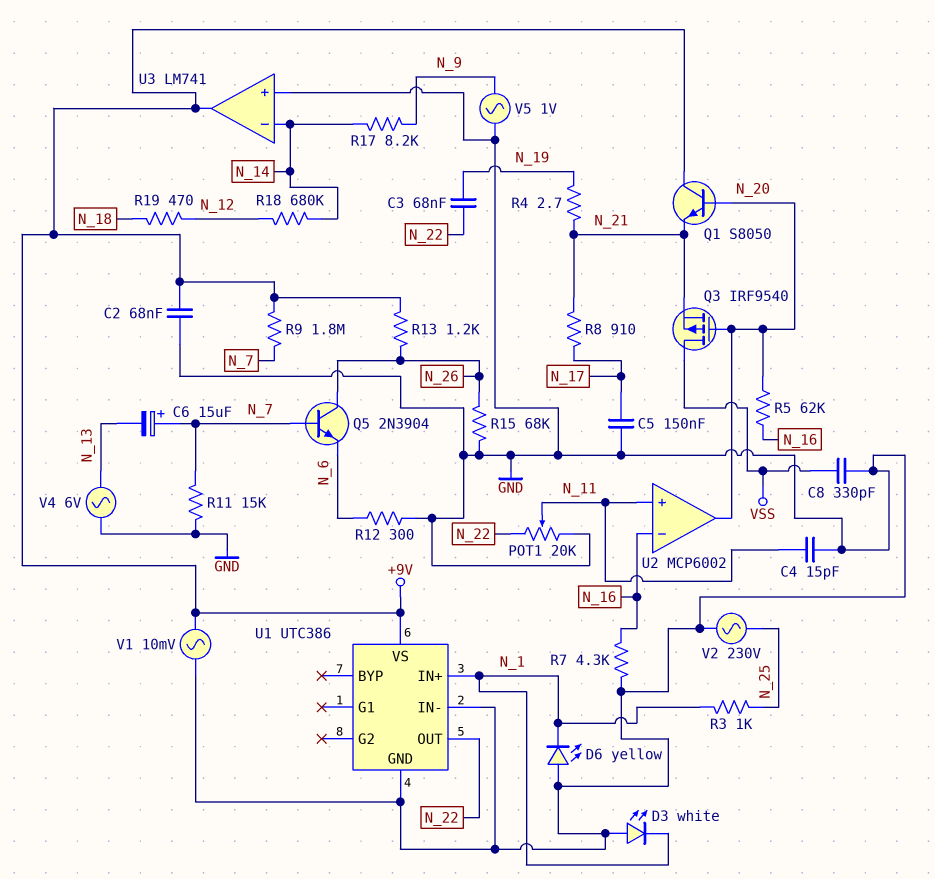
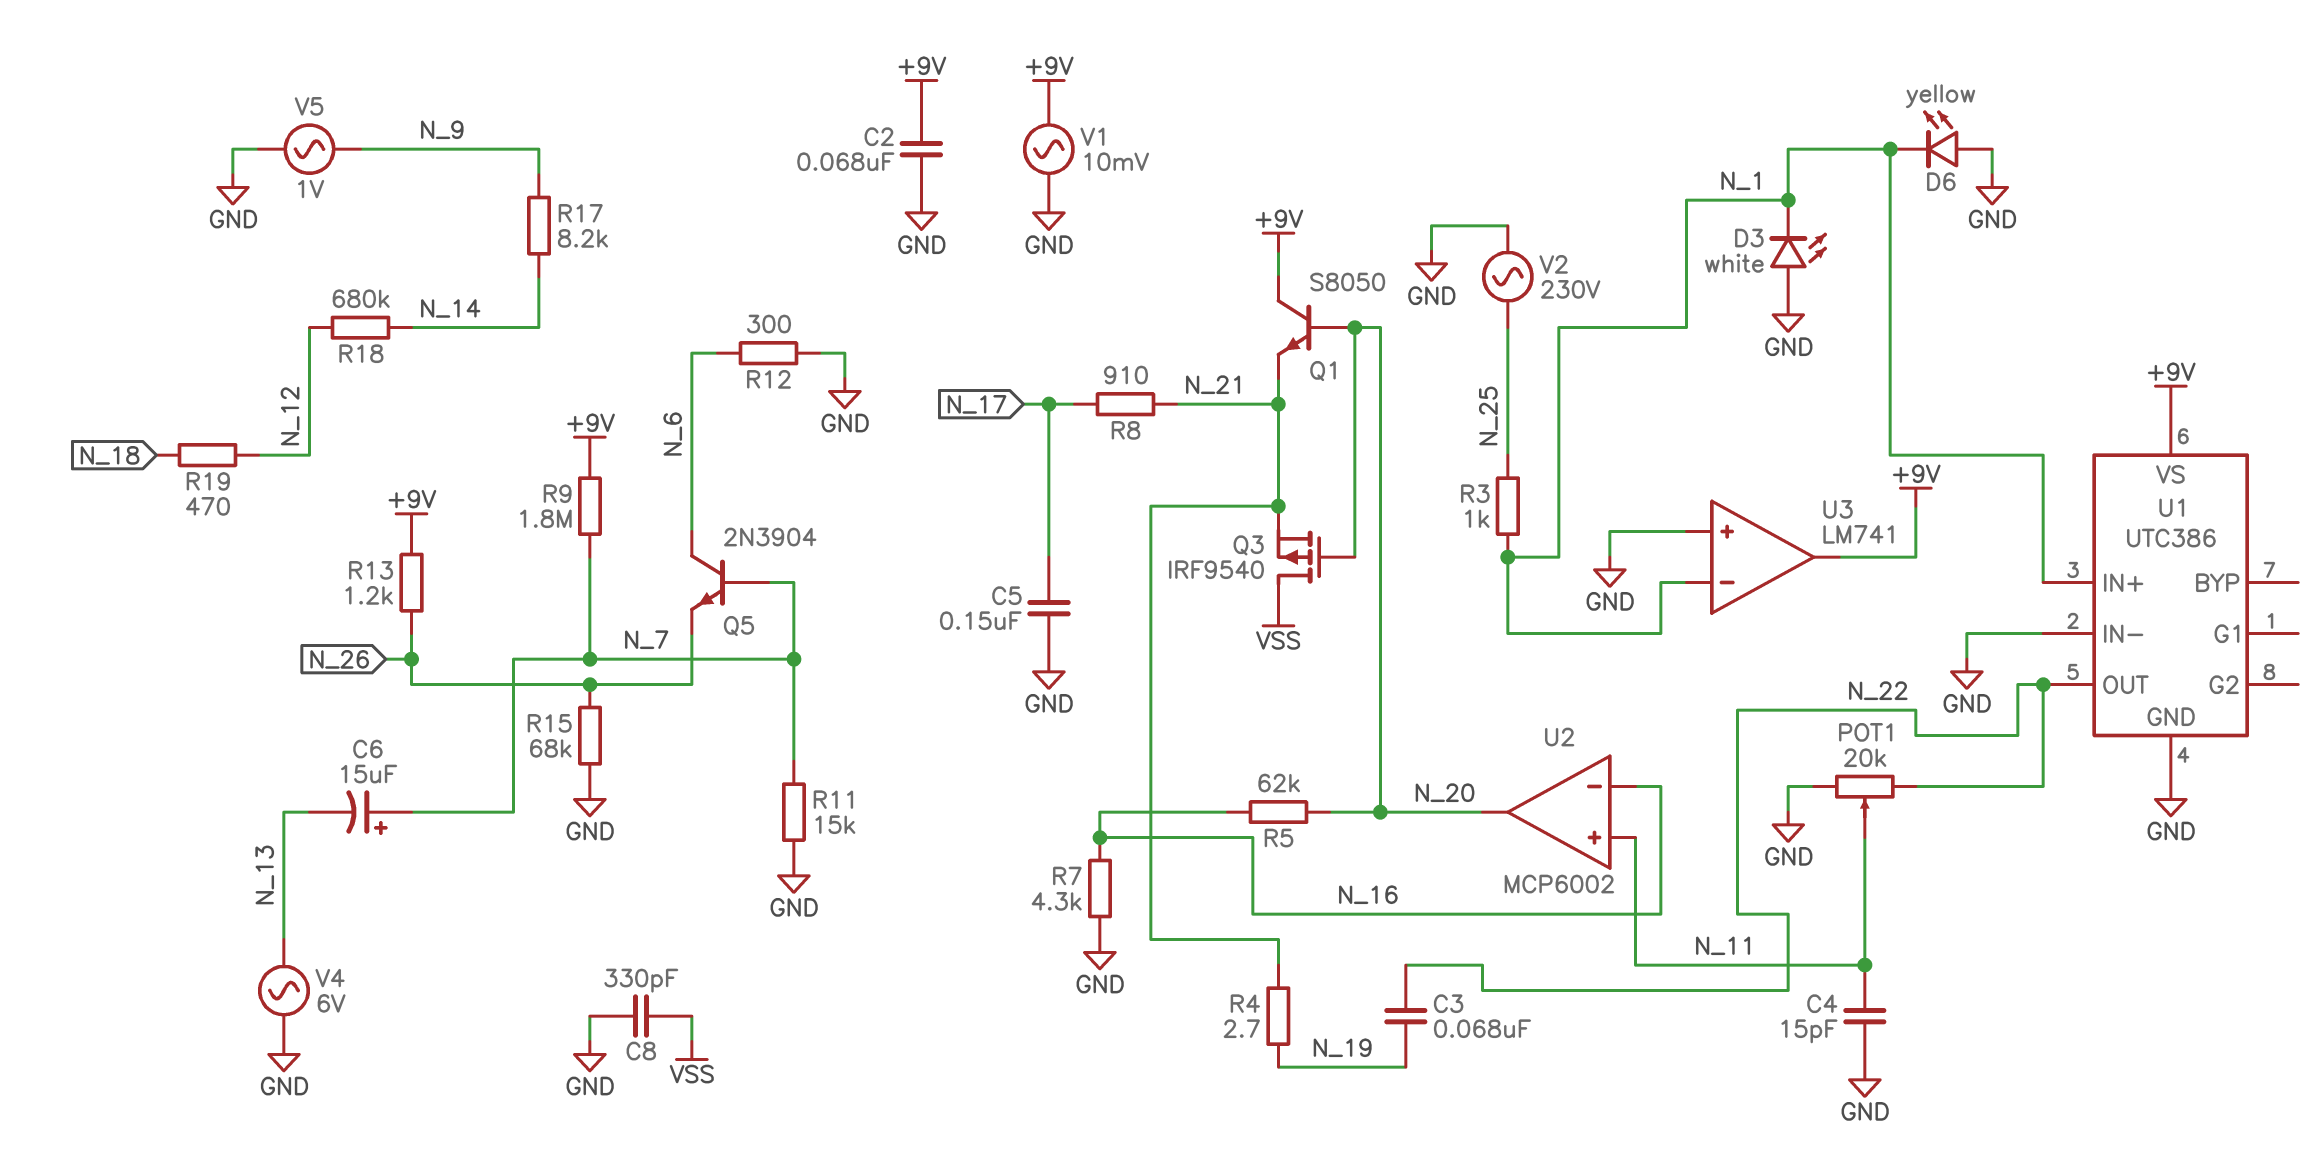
Q5: NPN 2N3904 (B N_7, C N_26, E N_6) -> NPN 2N3904 (B N_7, C N_6, E N_26)
U3 pin in-: N_14 -> N_1

